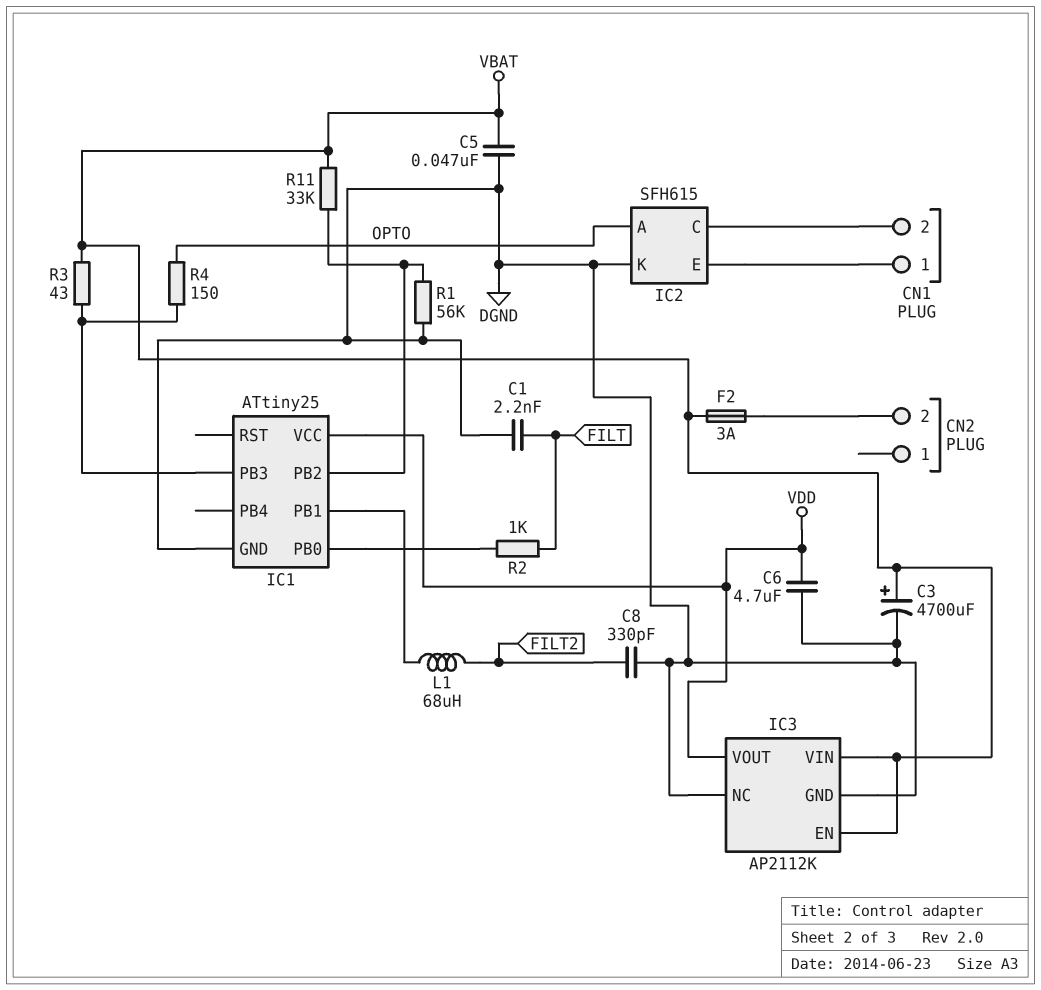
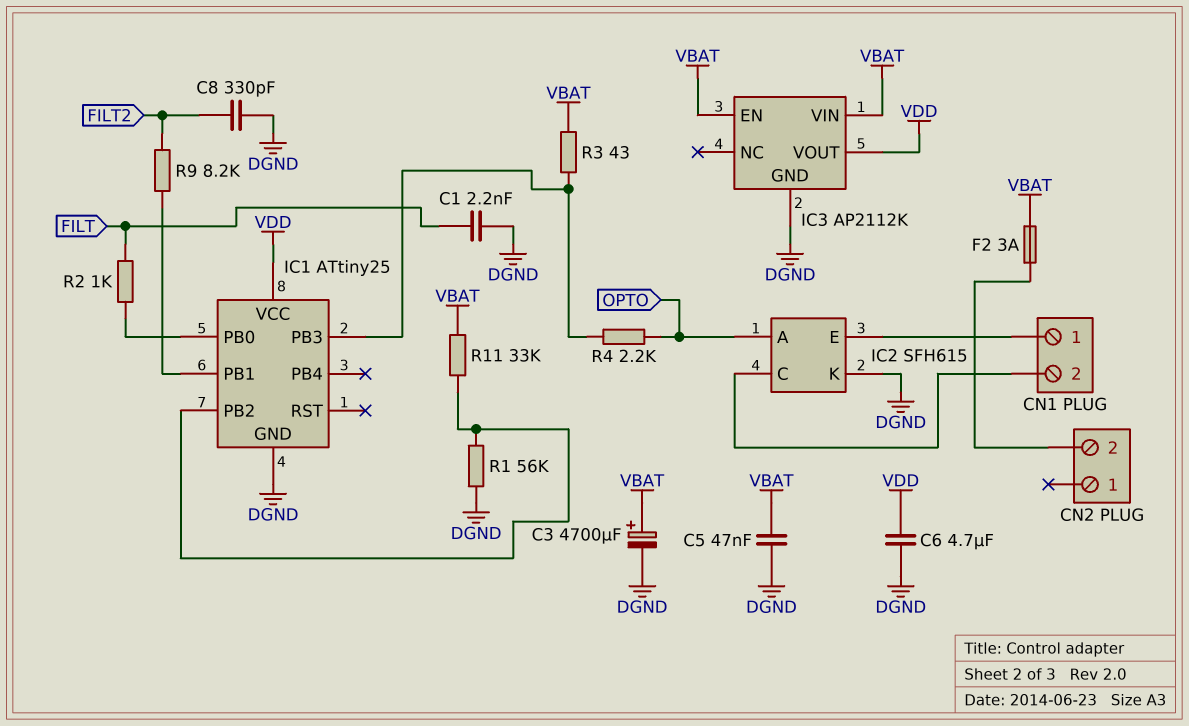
IC3 pin NC: DGND -> none
L1: 68uH (FILT2, IC1/PB1) -> none
R4: 150 (IC1/PB3, OPTO) -> 2.2k (IC1/PB3, OPTO)
R9: none -> 8.2k (FILT2, IC1/PB1)

